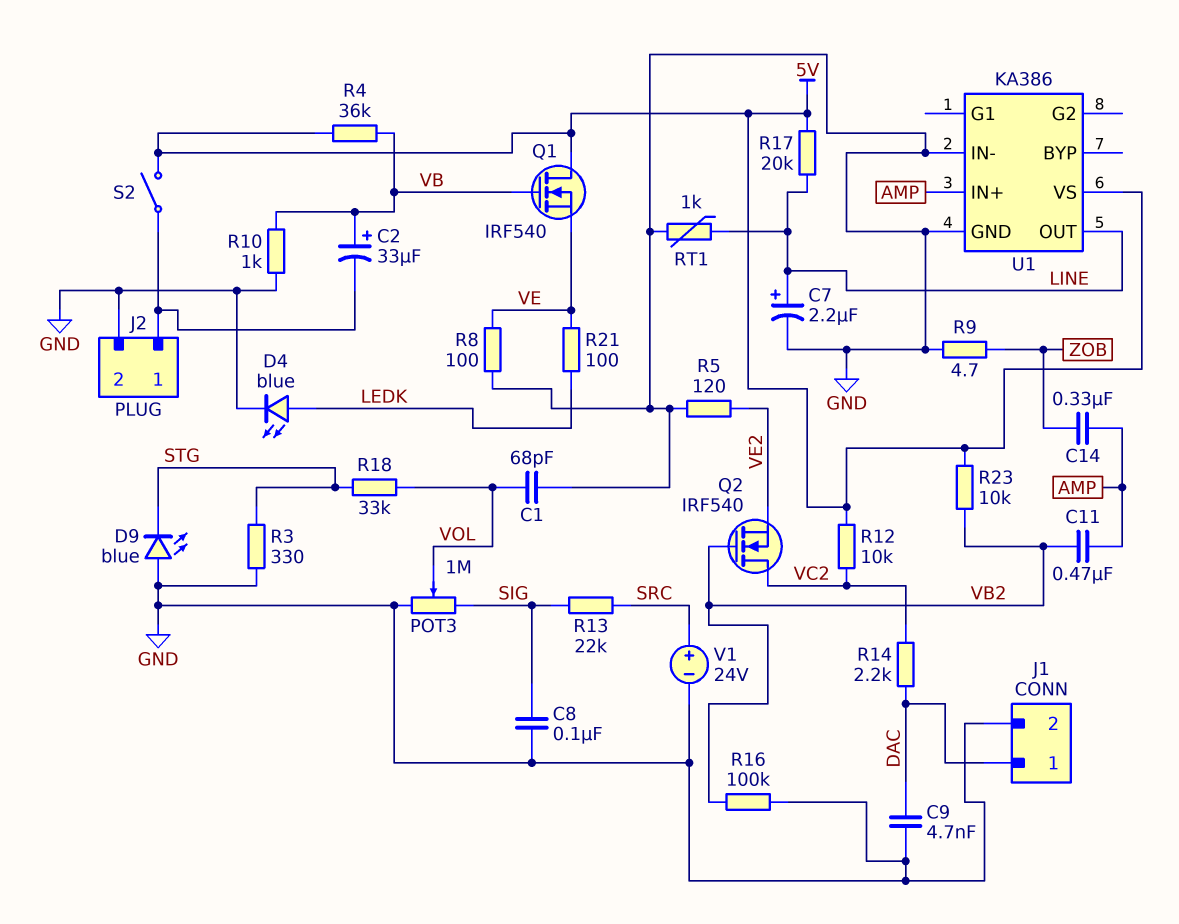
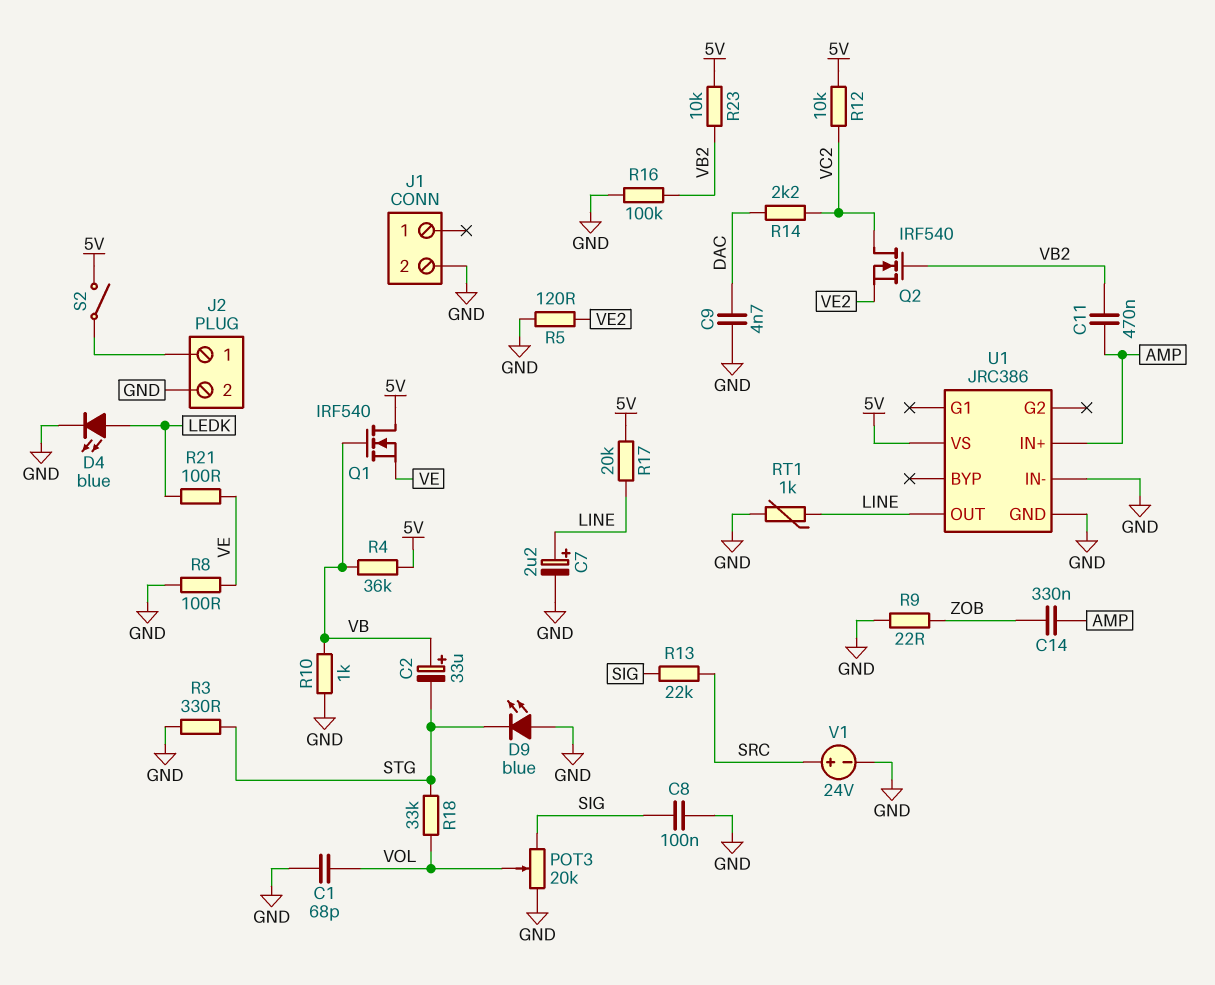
C2: 33uF (plus VB, minus J2/1) -> 33uF (plus VB, minus STG)
J1 pin 1: DAC -> none
POT3: 1M (GND, SIG, wiper VOL) -> 20k (GND, SIG, wiper VOL)
R9: 4.7 (GND, ZOB) -> 22 (GND, ZOB)
U1: KA386 -> JRC386

